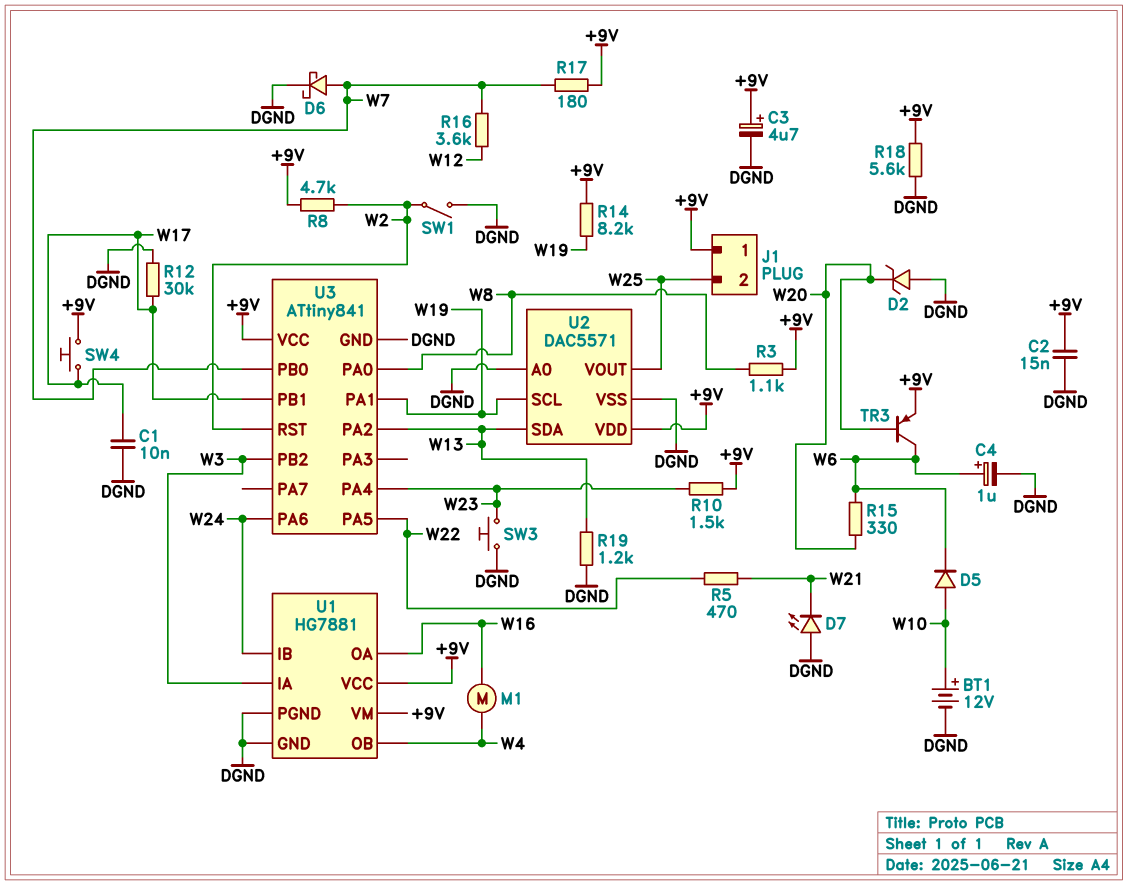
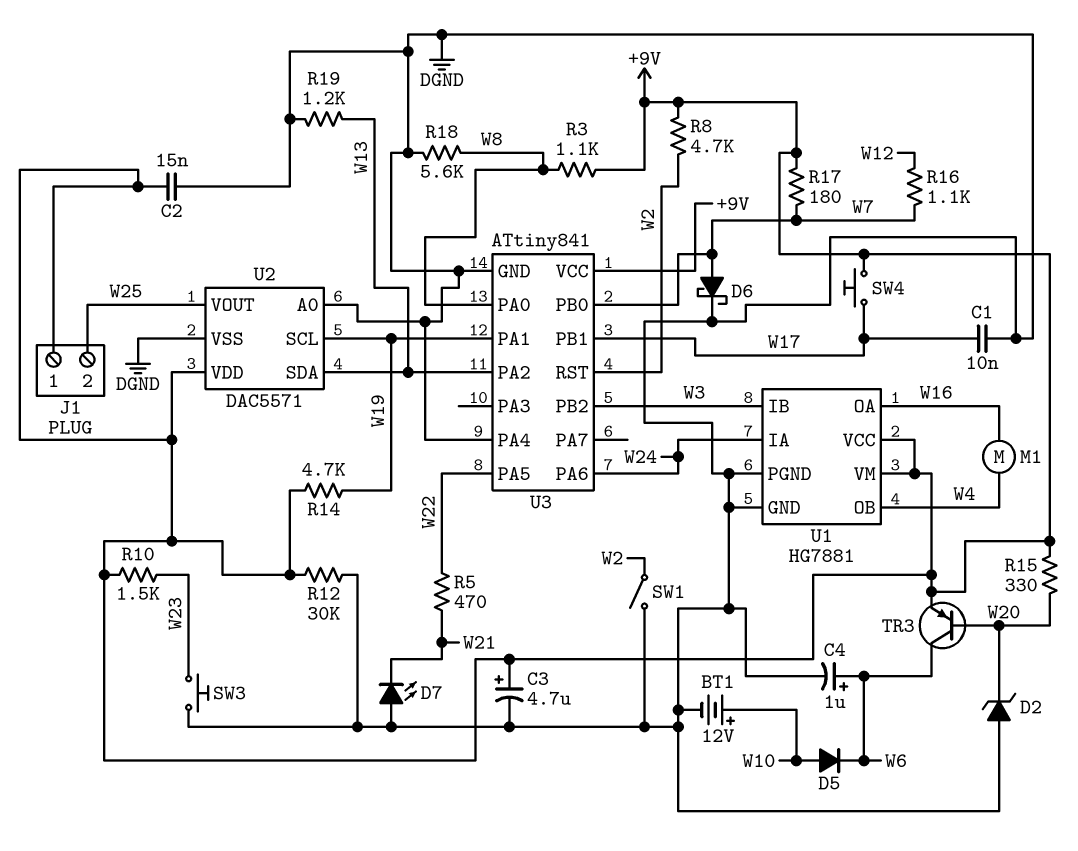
R12: 30k (DGND, W17) -> 30k (+9V, DGND)
R14: 8.2k (+9V, W19) -> 4.7k (+9V, W19)
R15: 330 (W6, W20) -> 330 (+9V, W20)
R16: 3.6k (W7, W12) -> 1.1k (W7, W12)
R18: 5.6k (+9V, DGND) -> 5.6k (DGND, W8)
U1 pin IA: W3 -> W24
U1 pin IB: W24 -> W3
U3 pin PA4: W23 -> DGND

